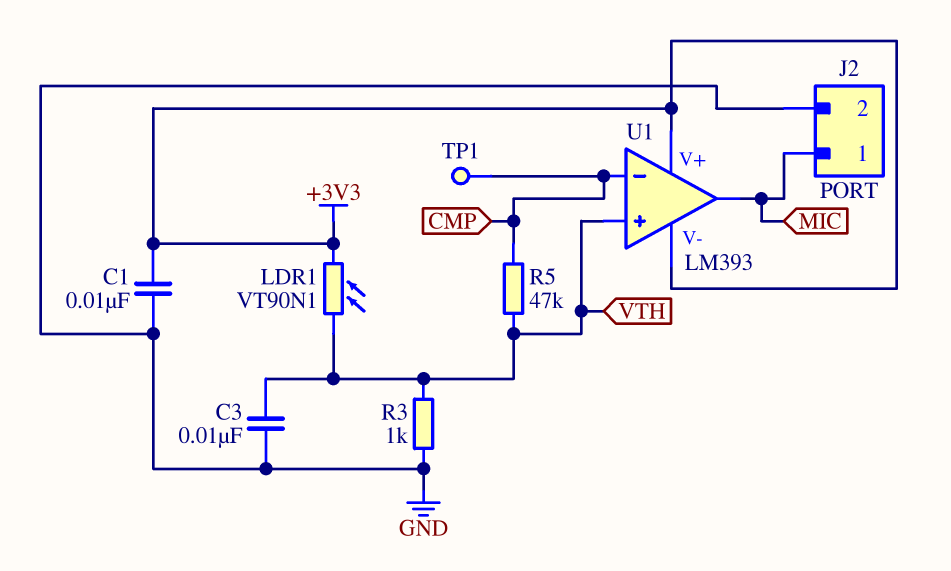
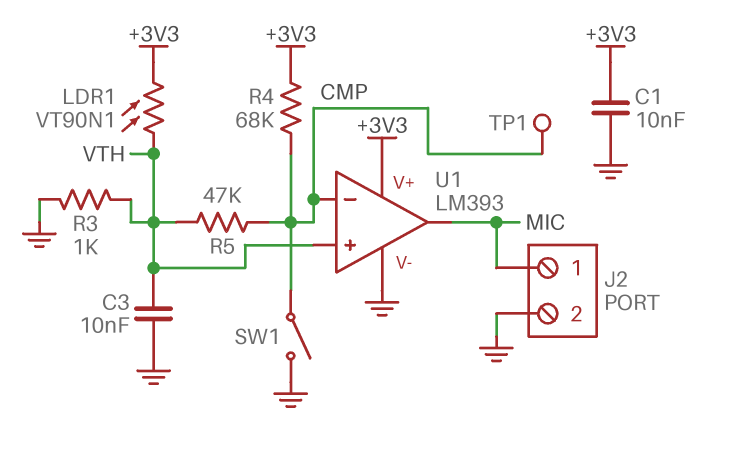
R4: none -> 68k (+3V3, CMP)
SW1: none -> switch (CMP, GND)
U1 pin V-: +3V3 -> GND

